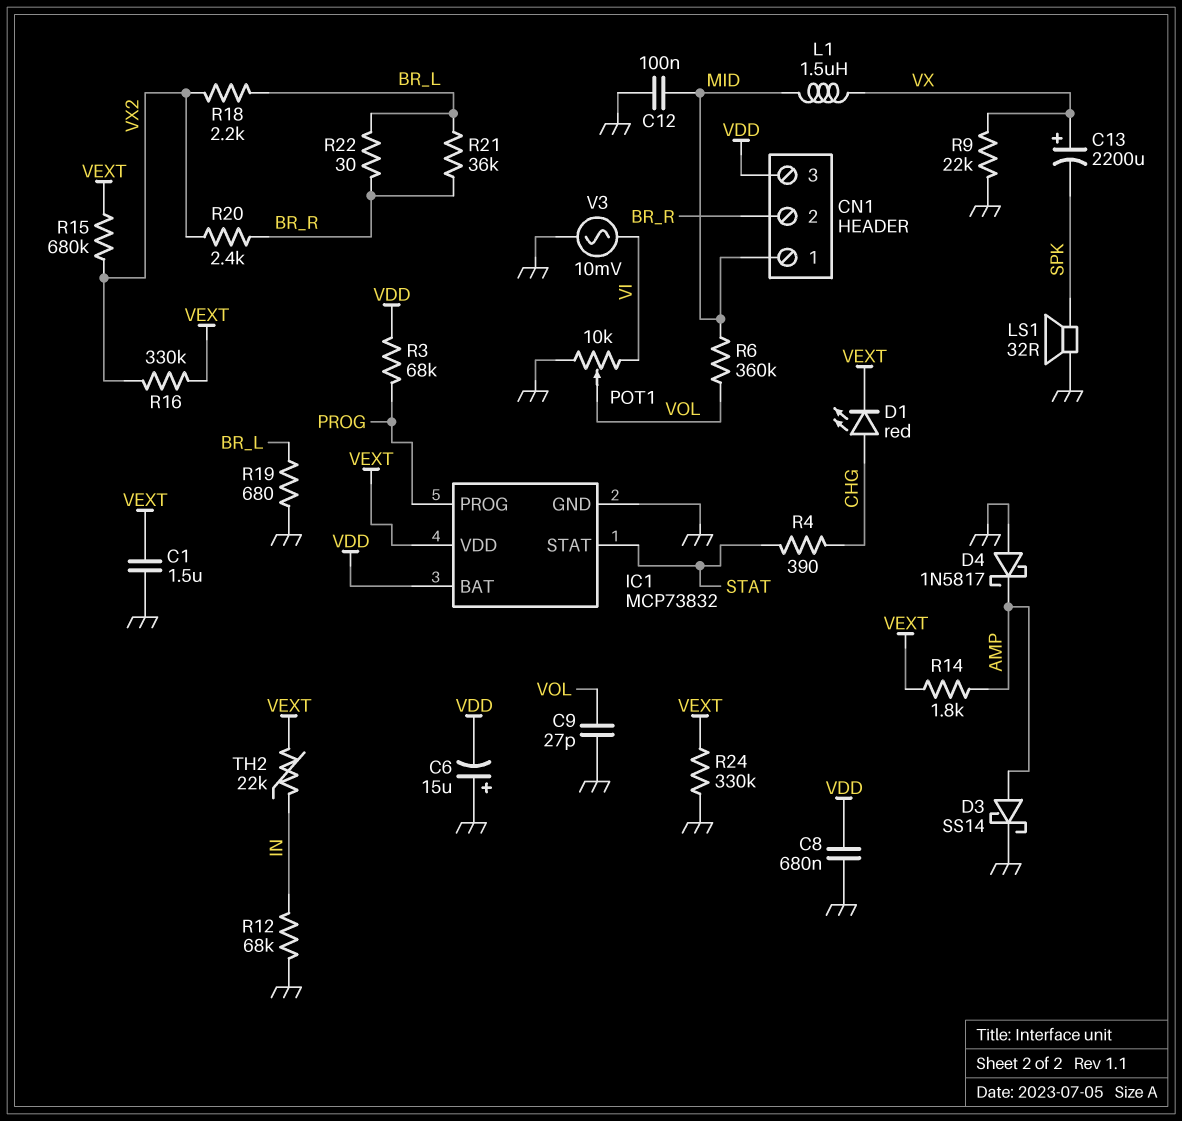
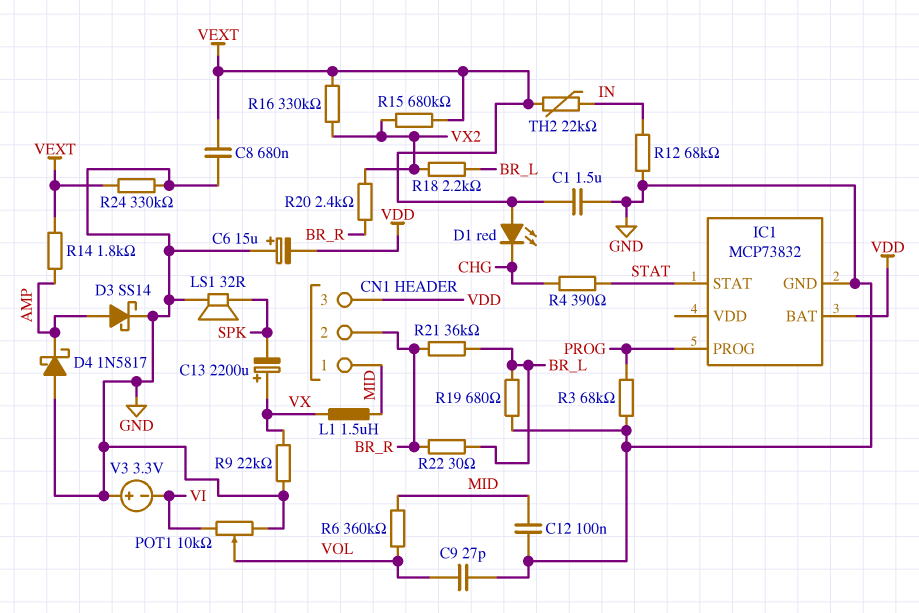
C8: 680nF (GND, VDD) -> 680nF (GND, VEXT)
D1: LED red (A CHG, K VEXT) -> LED red (A VEXT, K CHG)
IC1 pin VDD: VEXT -> none
R3: 68k (PROG, VDD) -> 68k (GND, PROG)
V3: AC 10mV (GND, VI) -> 3.3V (plus GND, minus VI)

